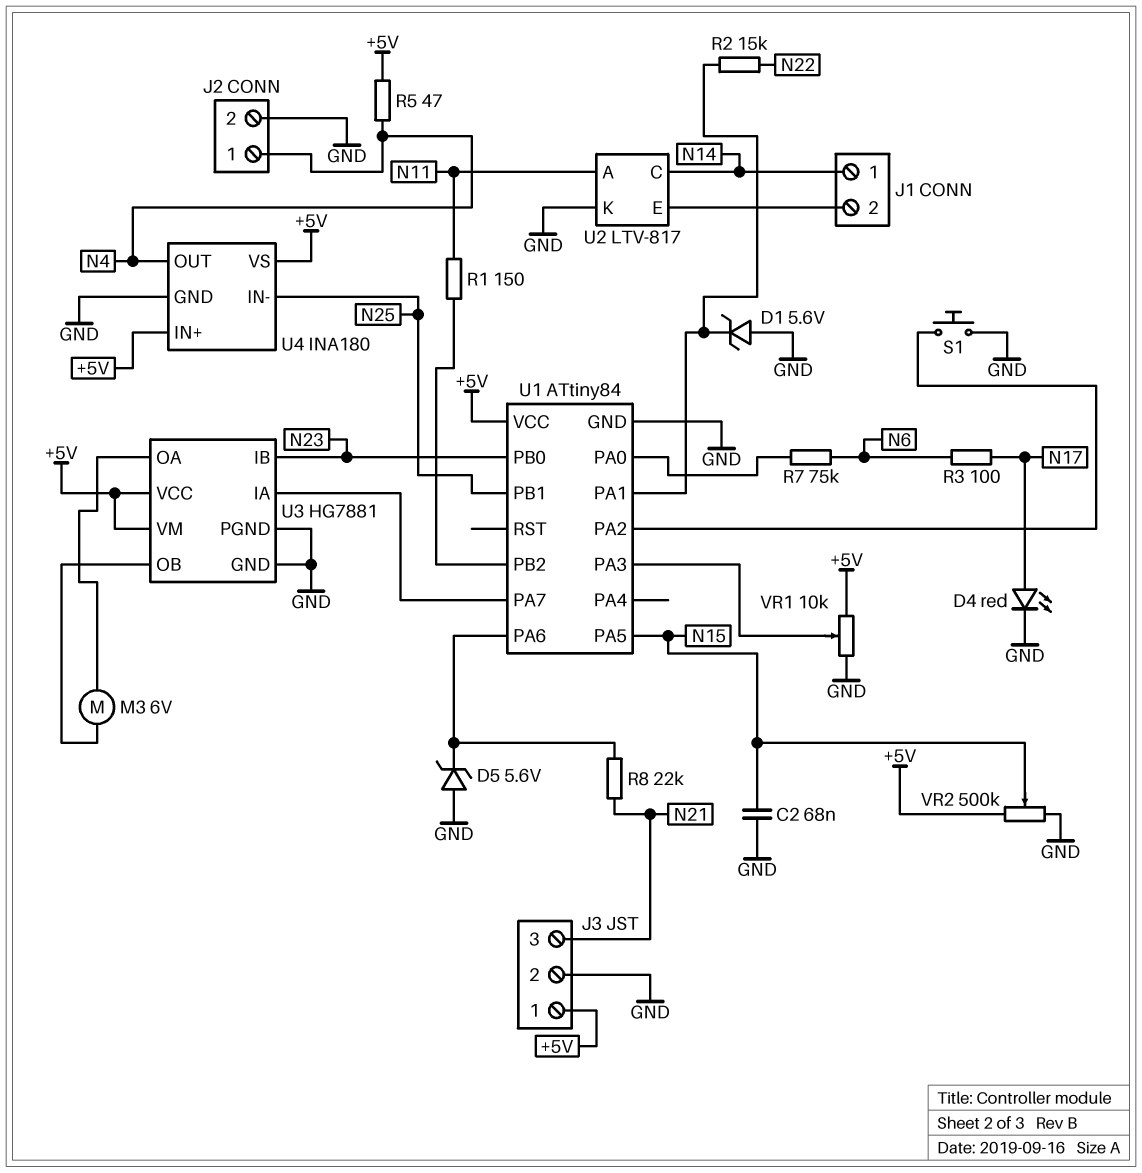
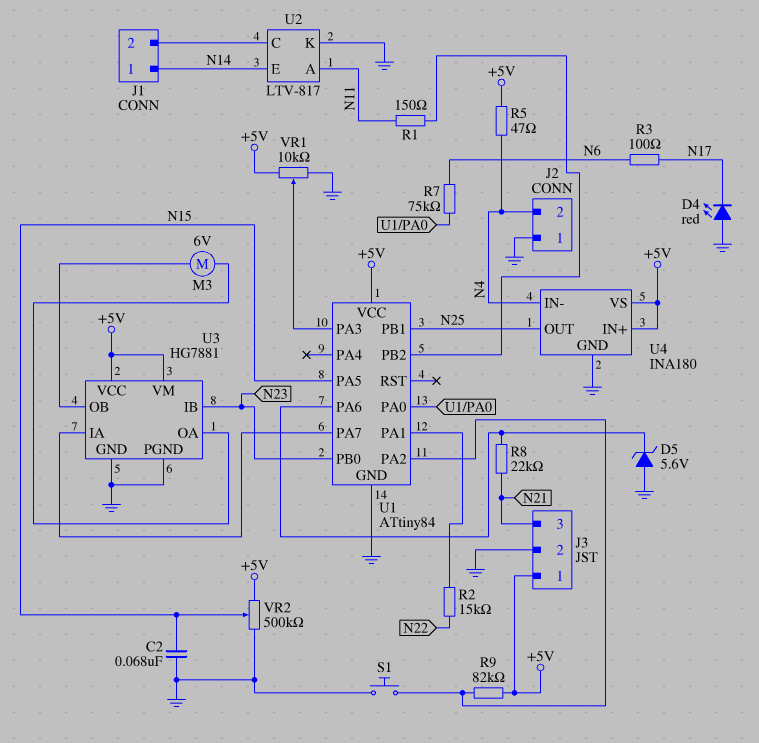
D1: zener 5.6V (A GND, K U1/PA1) -> none
D4: LED red (A N17, K GND) -> LED red (A GND, K N17)
J2 pin 1: N4 -> GND
J2 pin 2: GND -> N4
R9: none -> 82k (+5V, U1/PA2)
U2 pin C: N14 -> J1/2
U2 pin E: J1/2 -> N14
U4 pin IN-: N25 -> N4
U4 pin OUT: N4 -> N25

